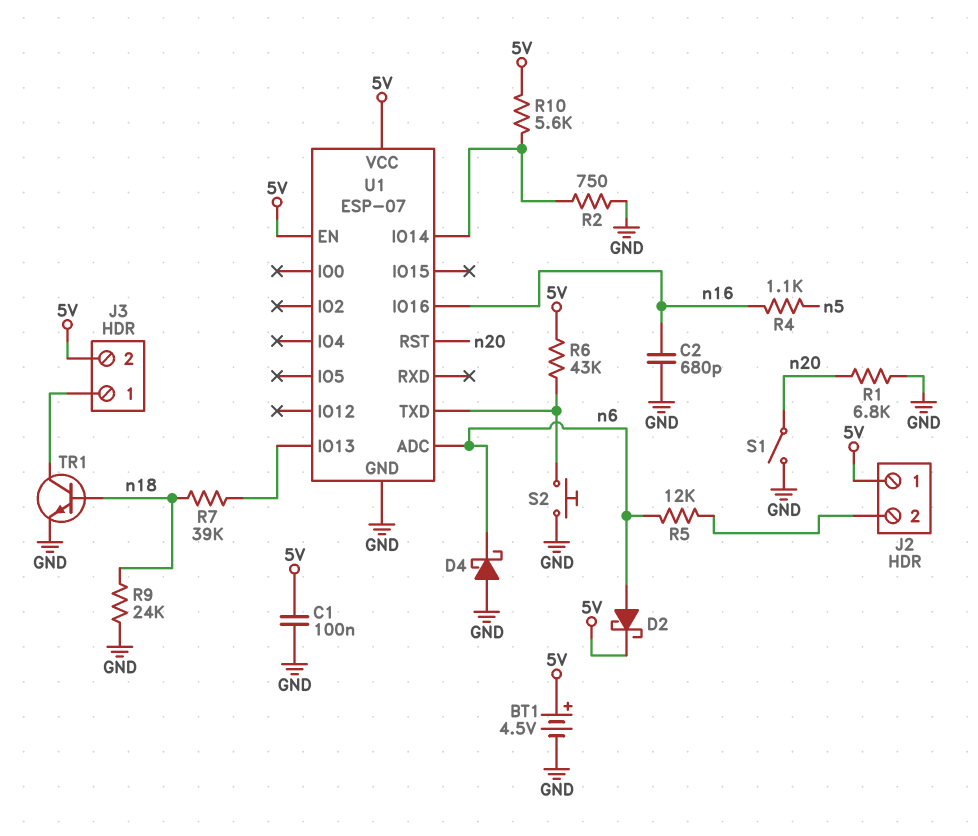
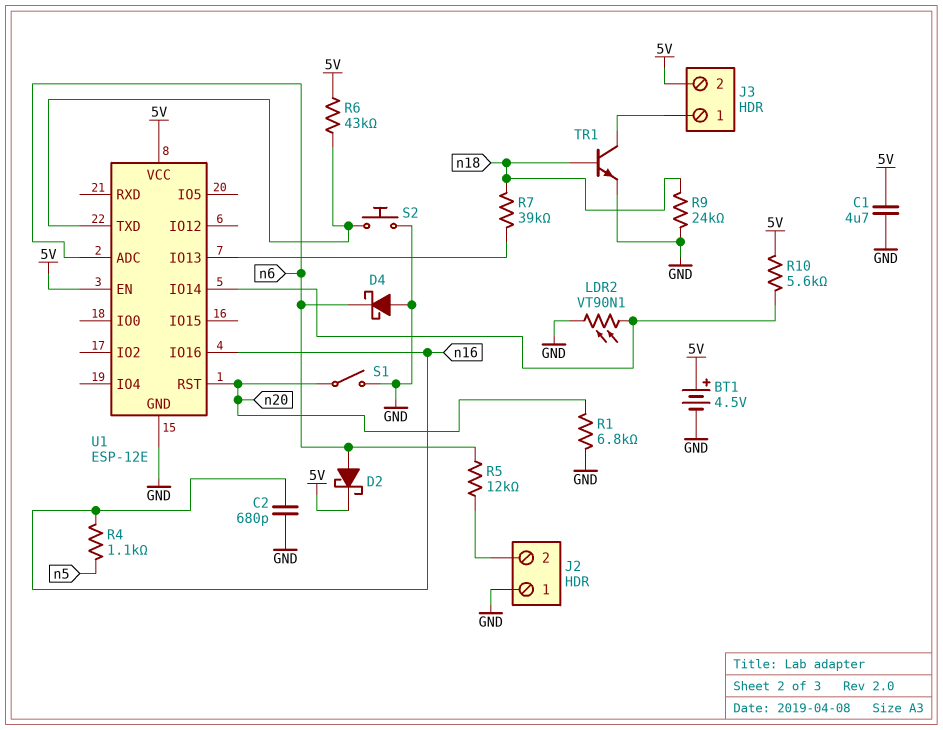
C1: 100nF (5V, GND) -> 4.7uF (5V, GND)
J2 pin 1: 5V -> GND
LDR2: none -> VT90N1 (GND, U1/IO14)
R2: 750 (GND, U1/IO14) -> none
U1: ESP-07 -> ESP-12E

